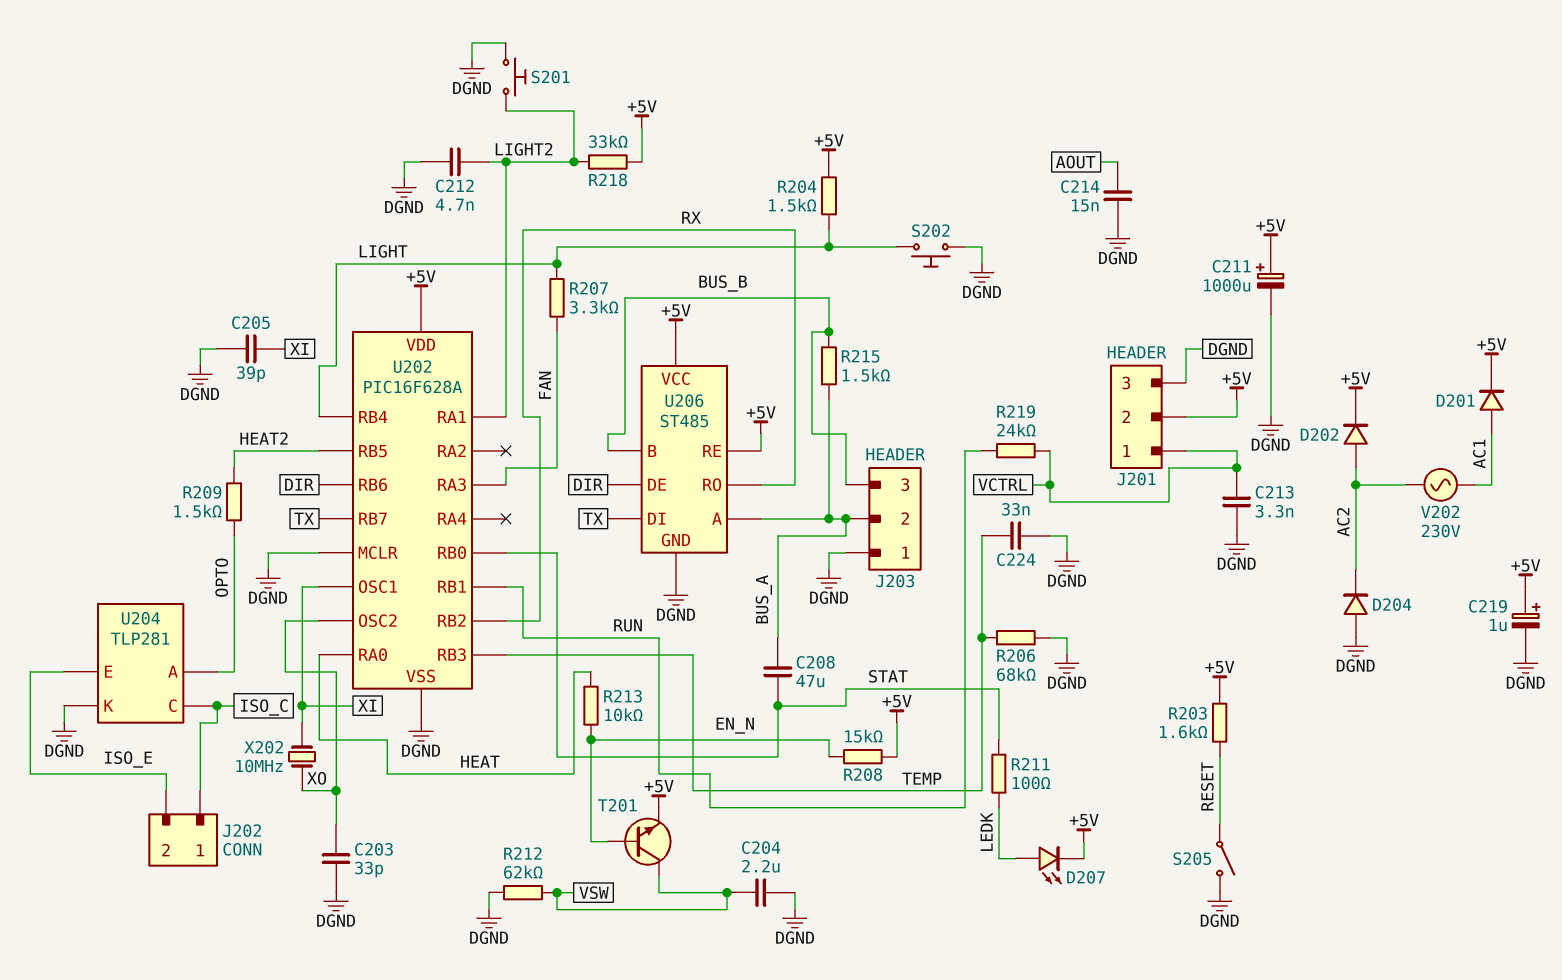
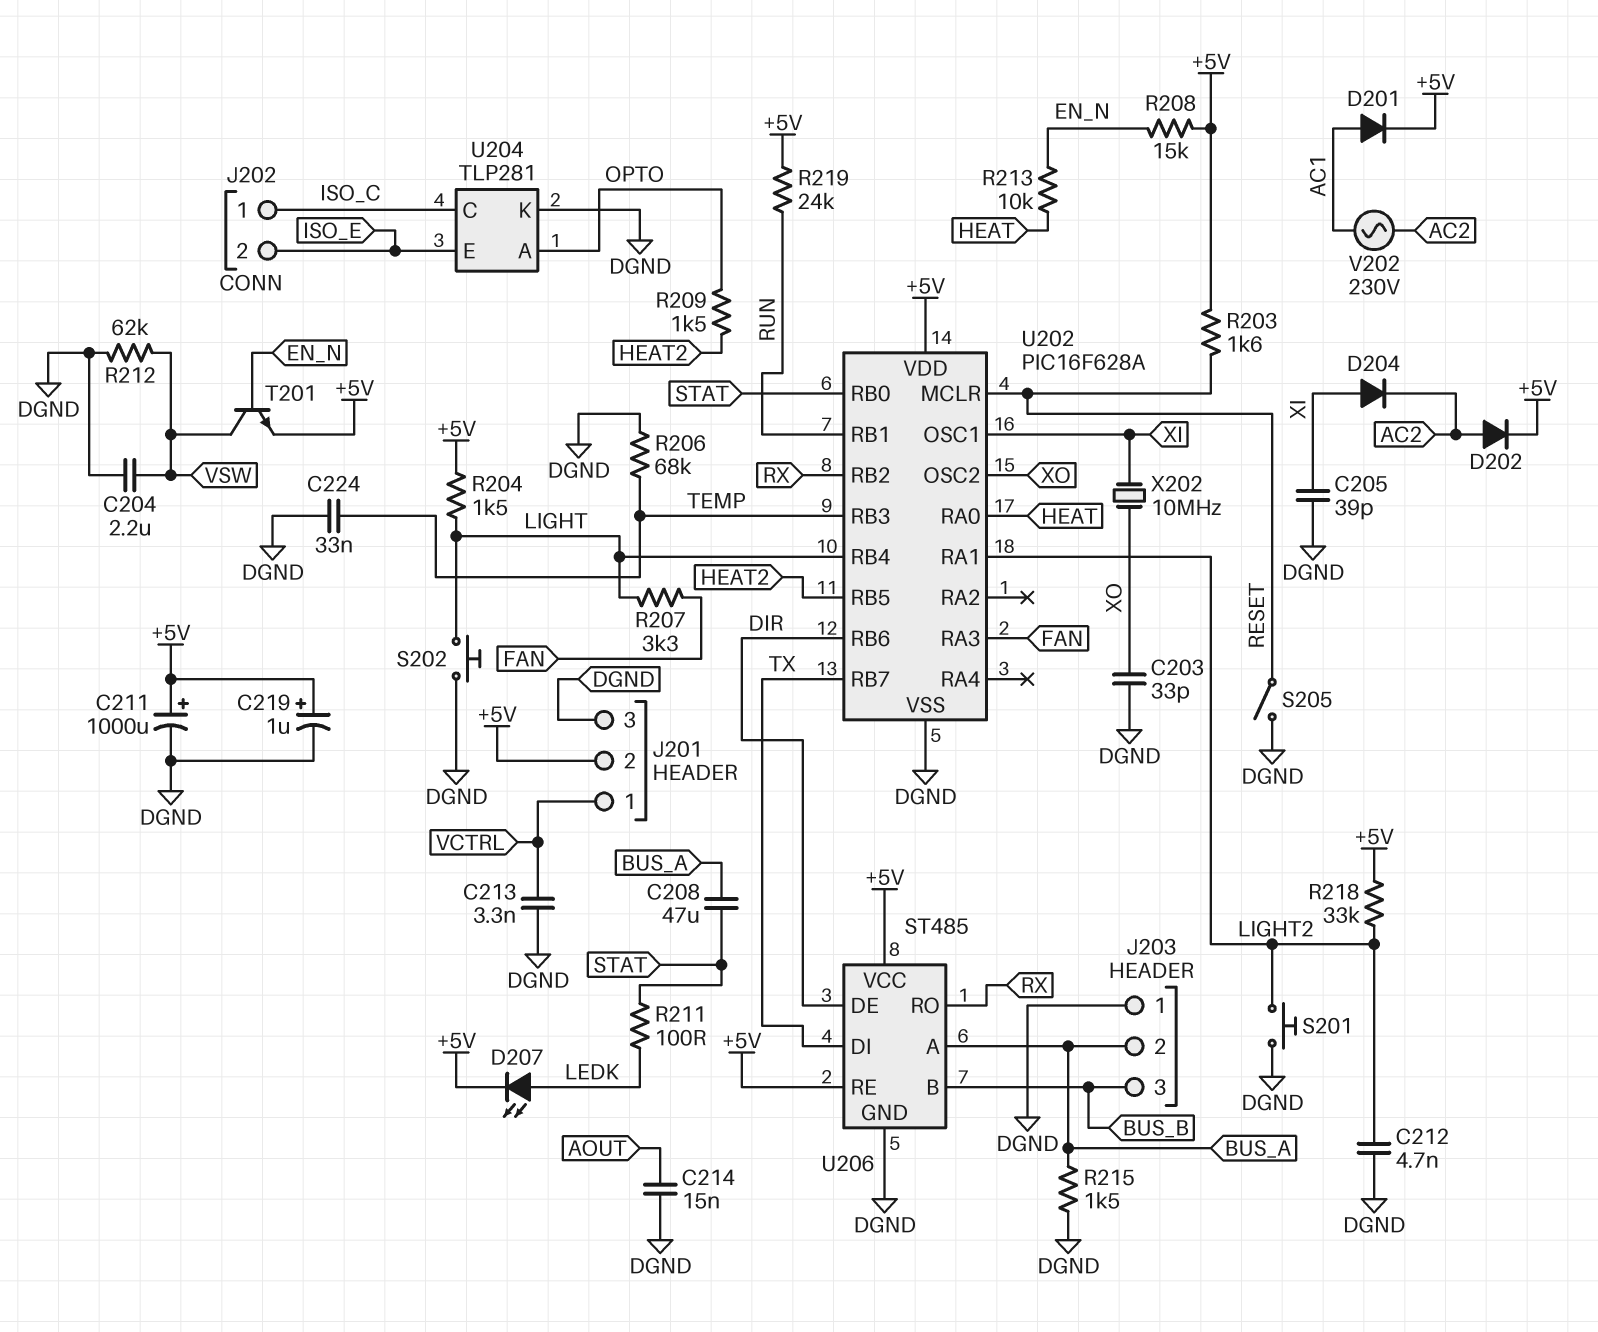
D204: diode (A DGND, K AC2) -> diode (A XI, K AC2)
R215: 1.5k (BUS_A, BUS_B) -> 1.5k (BUS_A, DGND)
R219: 24k (RUN, VCTRL) -> 24k (+5V, RUN)
U202 pin MCLR: DGND -> RESET

